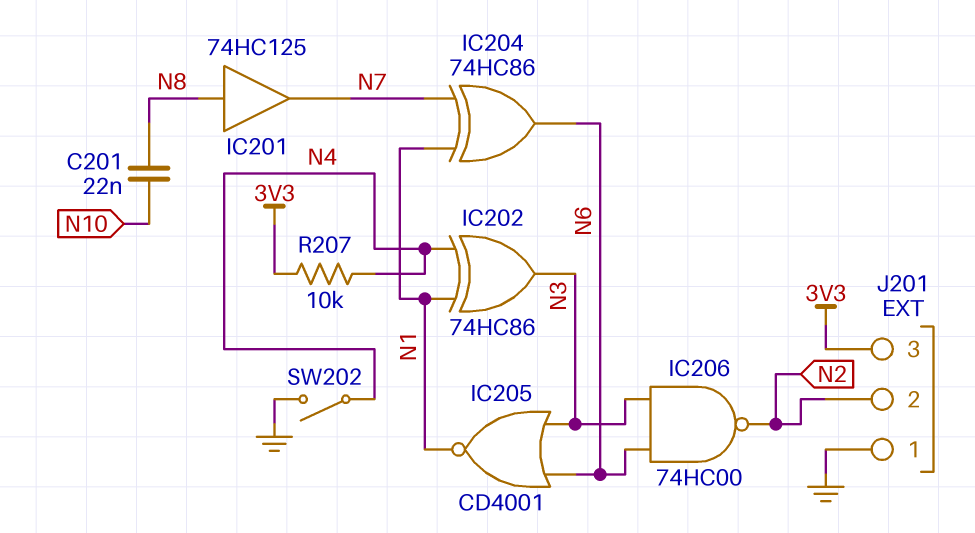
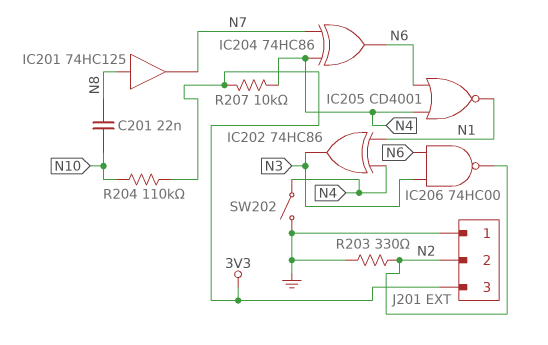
IC204: XOR 74HC86 (in N1, in N7, out N6) -> XOR 74HC86 (in N4, in N7, out N6)
IC205: NOR CD4001 (in N3, in N6, out N1) -> NOR CD4001 (in N4, in N6, out N1)
R203: none -> 330 (GND, N2)
R204: none -> 110k (3V3, N10)

